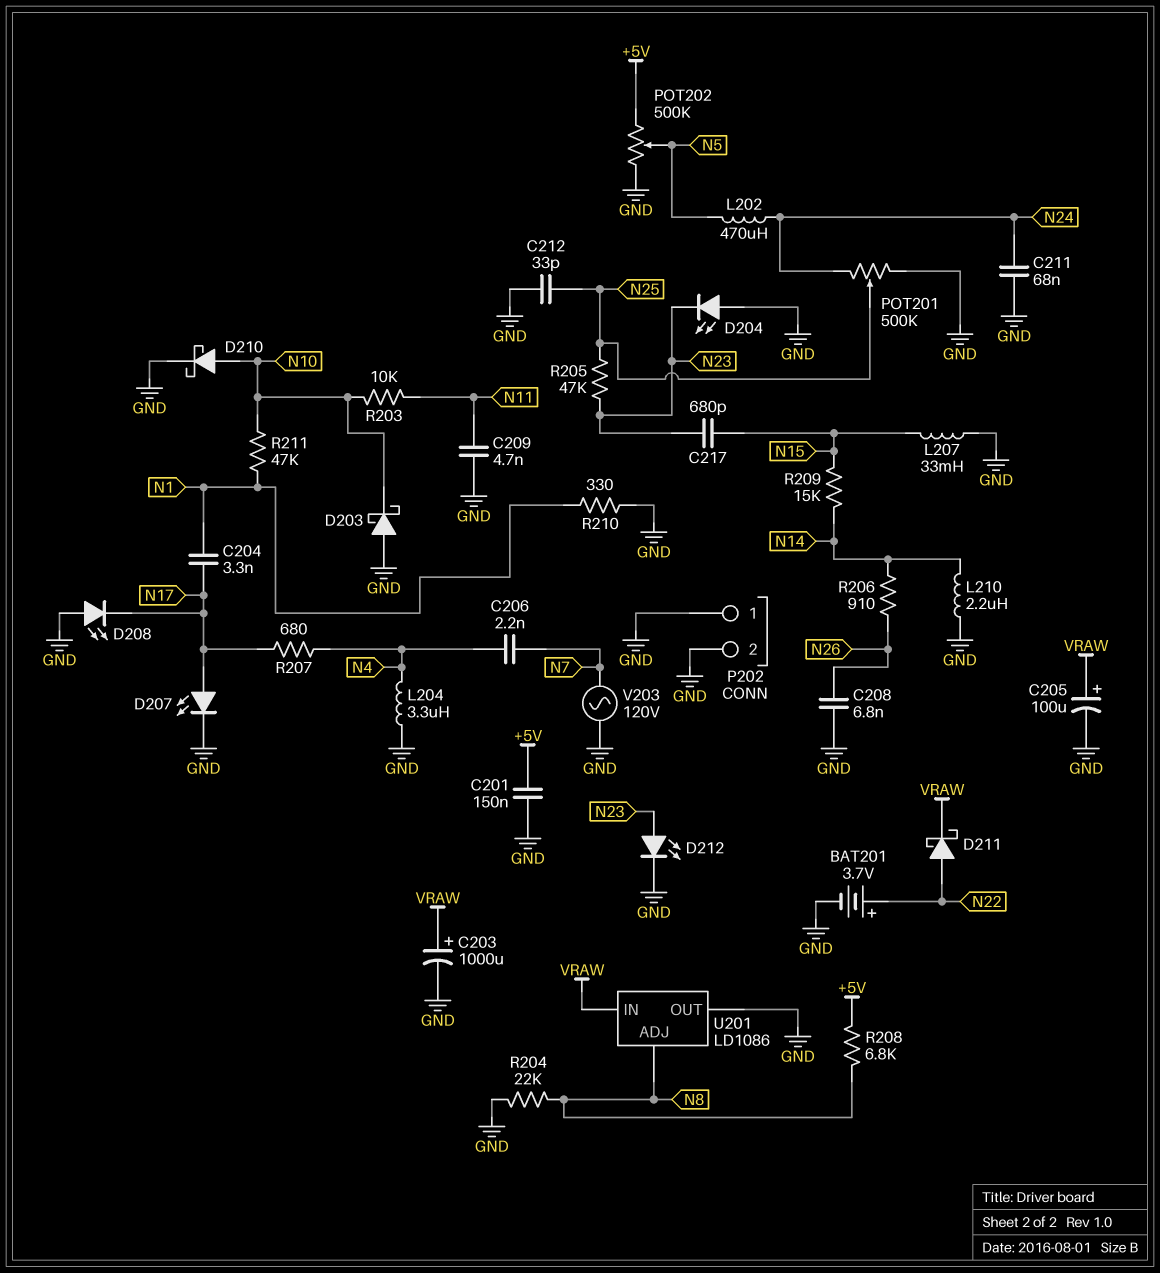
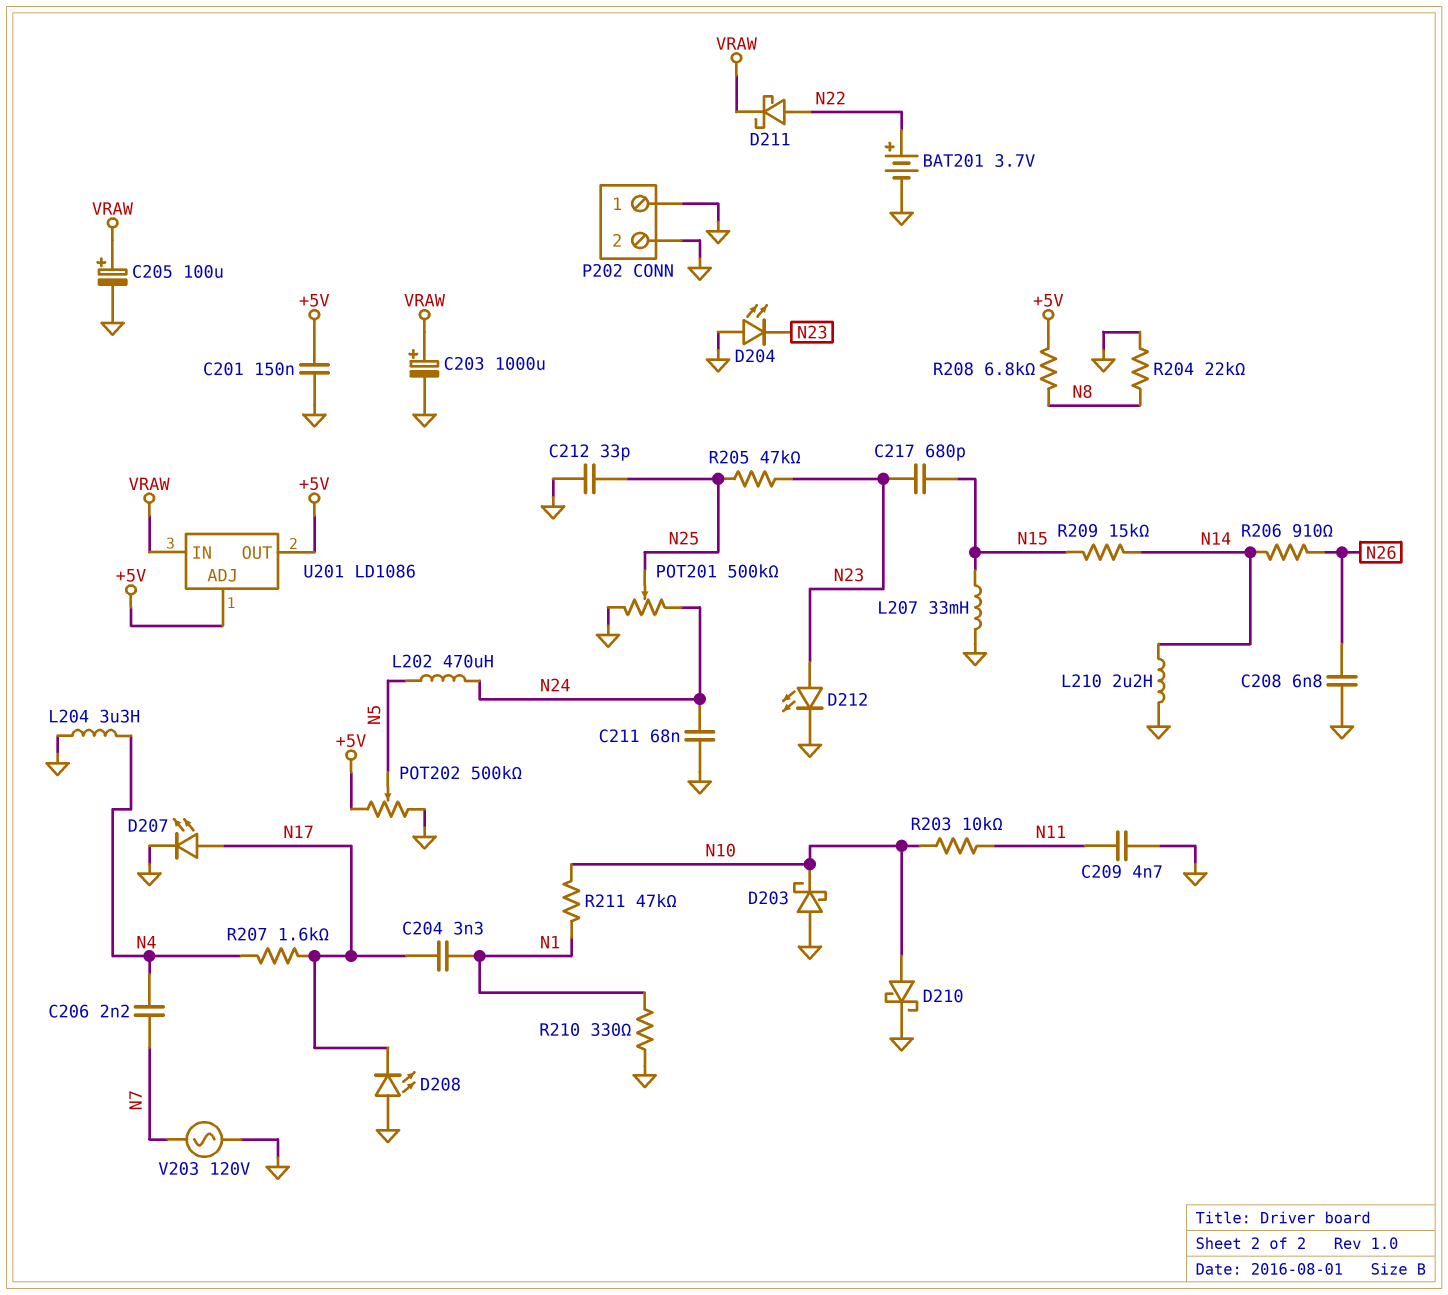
R207: 680 (N4, N17) -> 1.6k (N4, N17)
U201 pin ADJ: N8 -> +5V
U201 pin OUT: GND -> +5V

